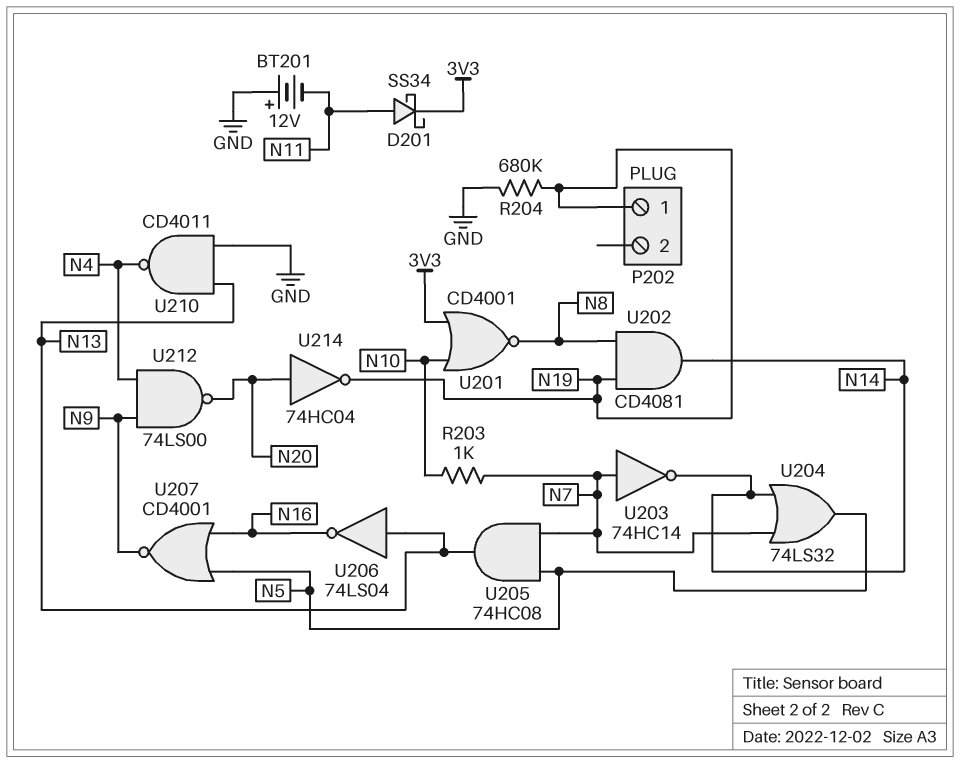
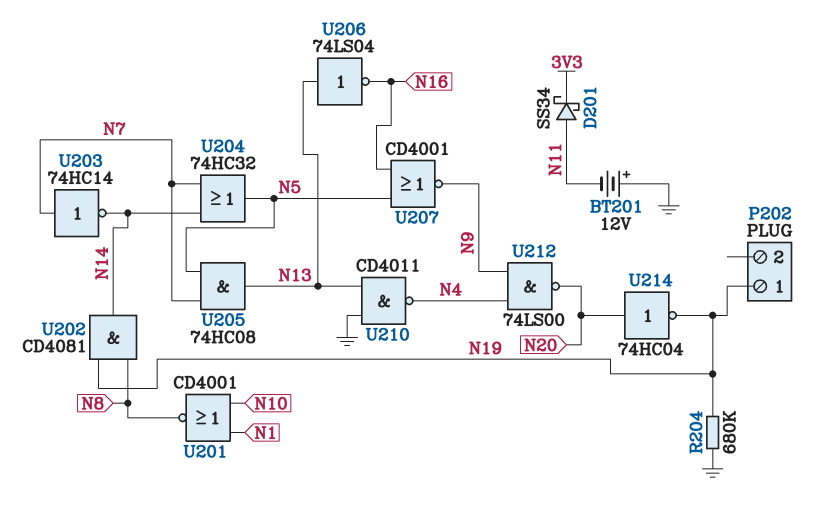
R203: 1k (N7, N10) -> none
U201: NOR CD4001 (in 3V3, in N10, out N8) -> NOR CD4001 (in N1, in N10, out N8)
U204: OR 74LS32 (in N7, in N14, out N5) -> OR 74HC32 (in N7, in N14, out N5)

